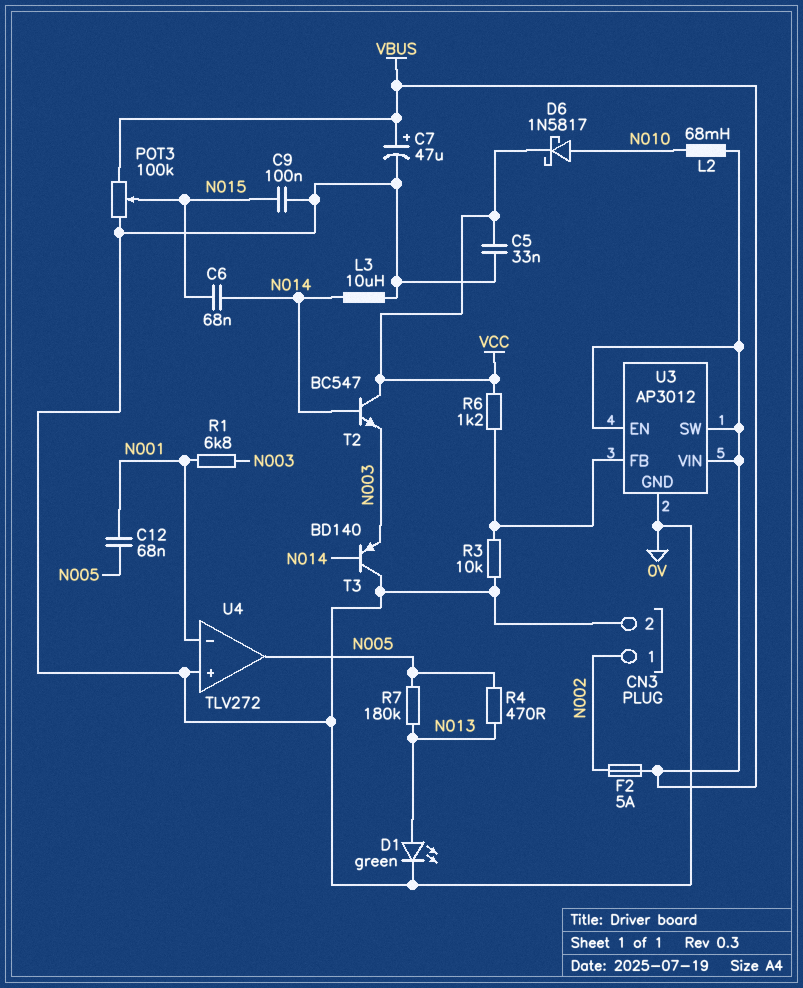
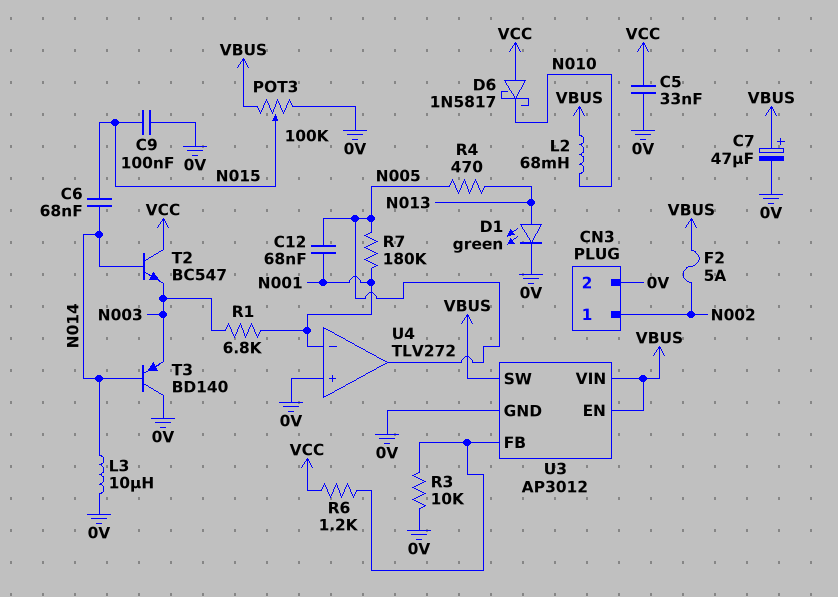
D6: schottky 1N5817 (A N010, K VCC) -> schottky 1N5817 (A VCC, K N010)
R7: 180k (N005, N013) -> 180k (N001, N005)

